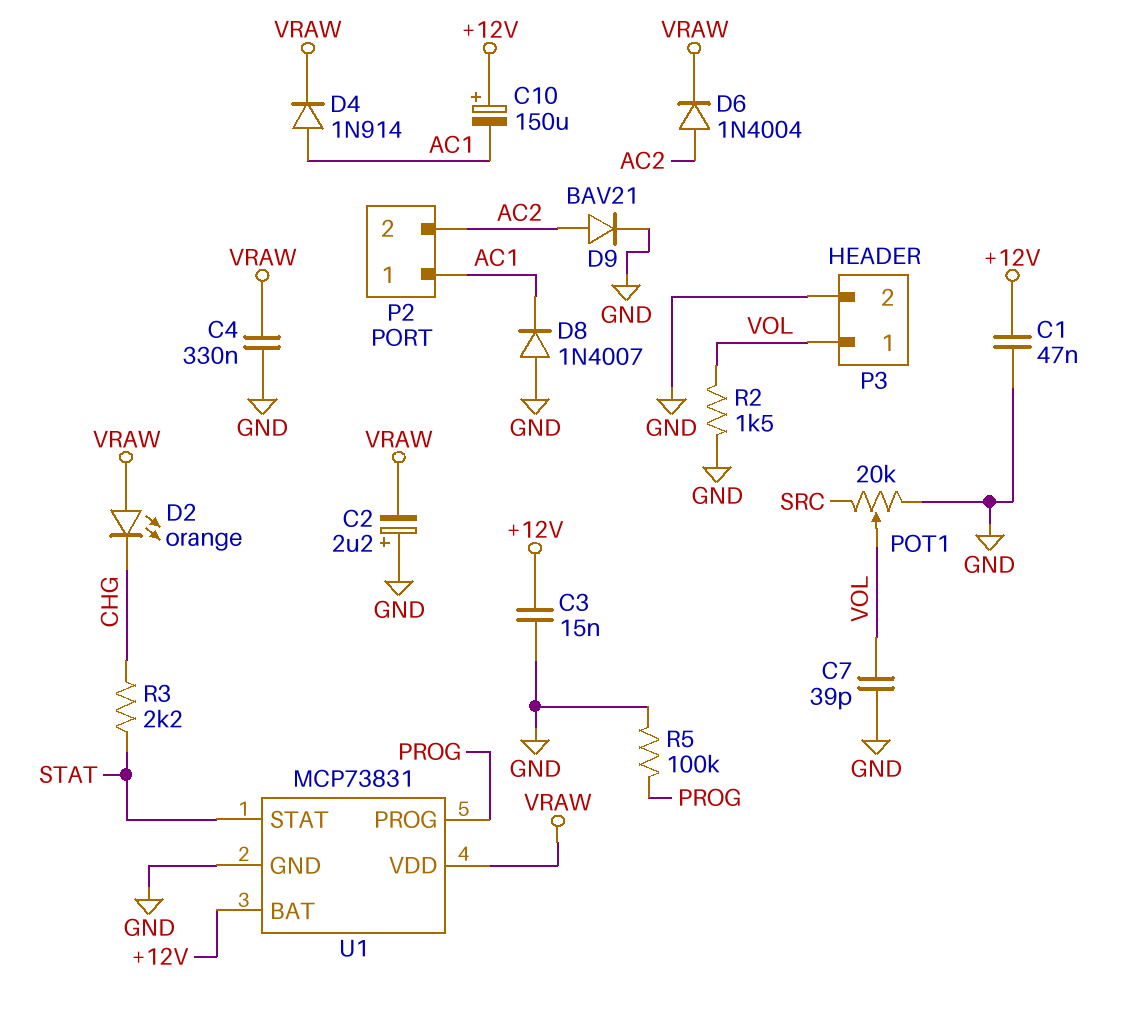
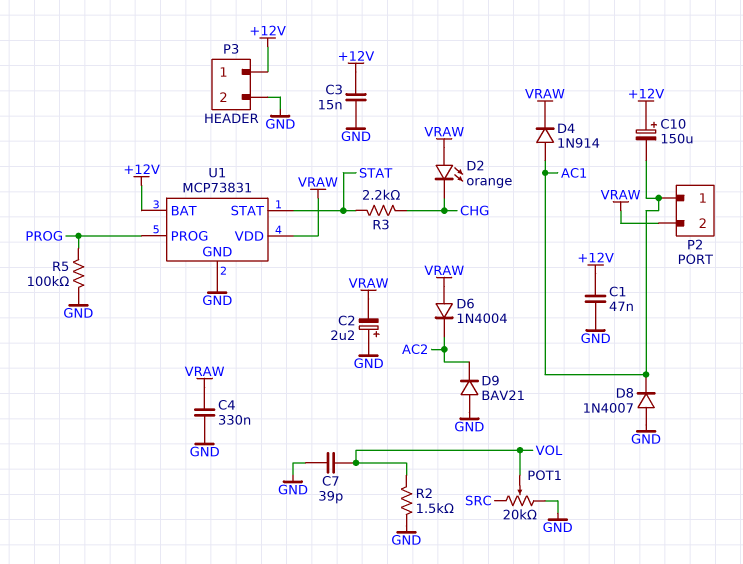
D6: diode 1N4004 (A AC2, K VRAW) -> diode 1N4004 (A VRAW, K AC2)
D9: diode BAV21 (A AC2, K GND) -> diode BAV21 (A GND, K AC2)
P2 pin 2: AC2 -> VRAW
P3 pin 1: VOL -> +12V

